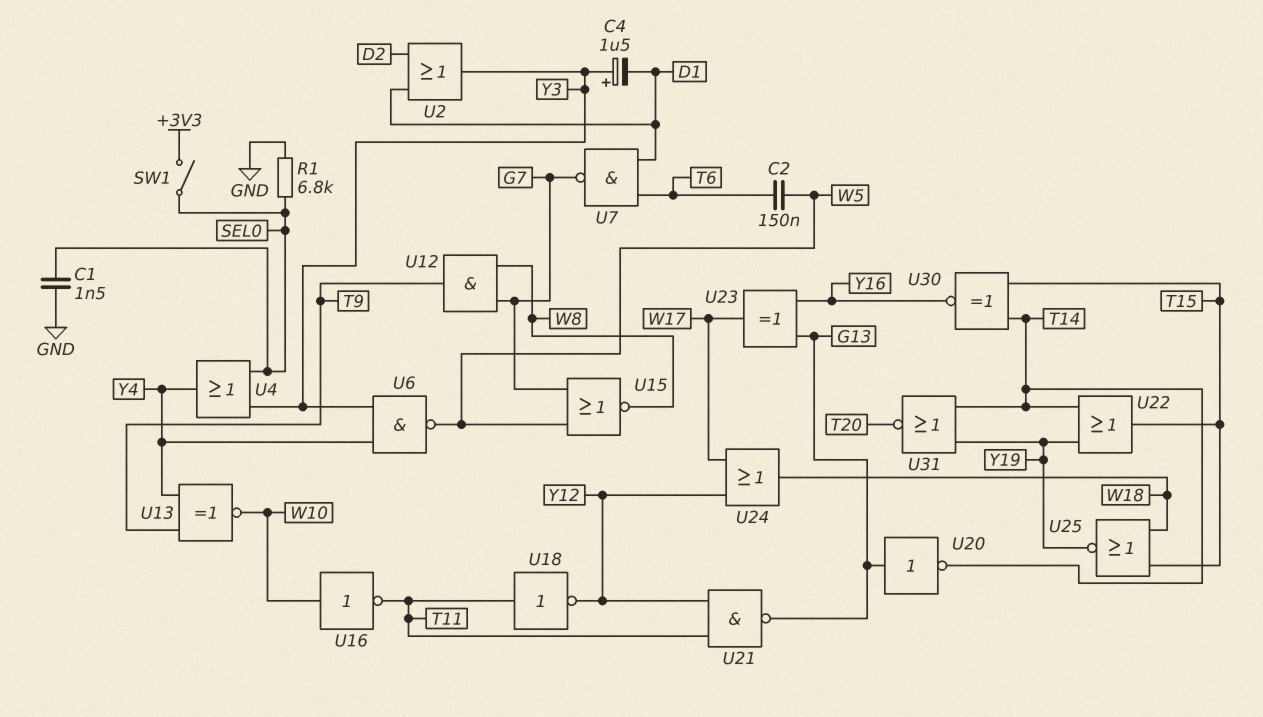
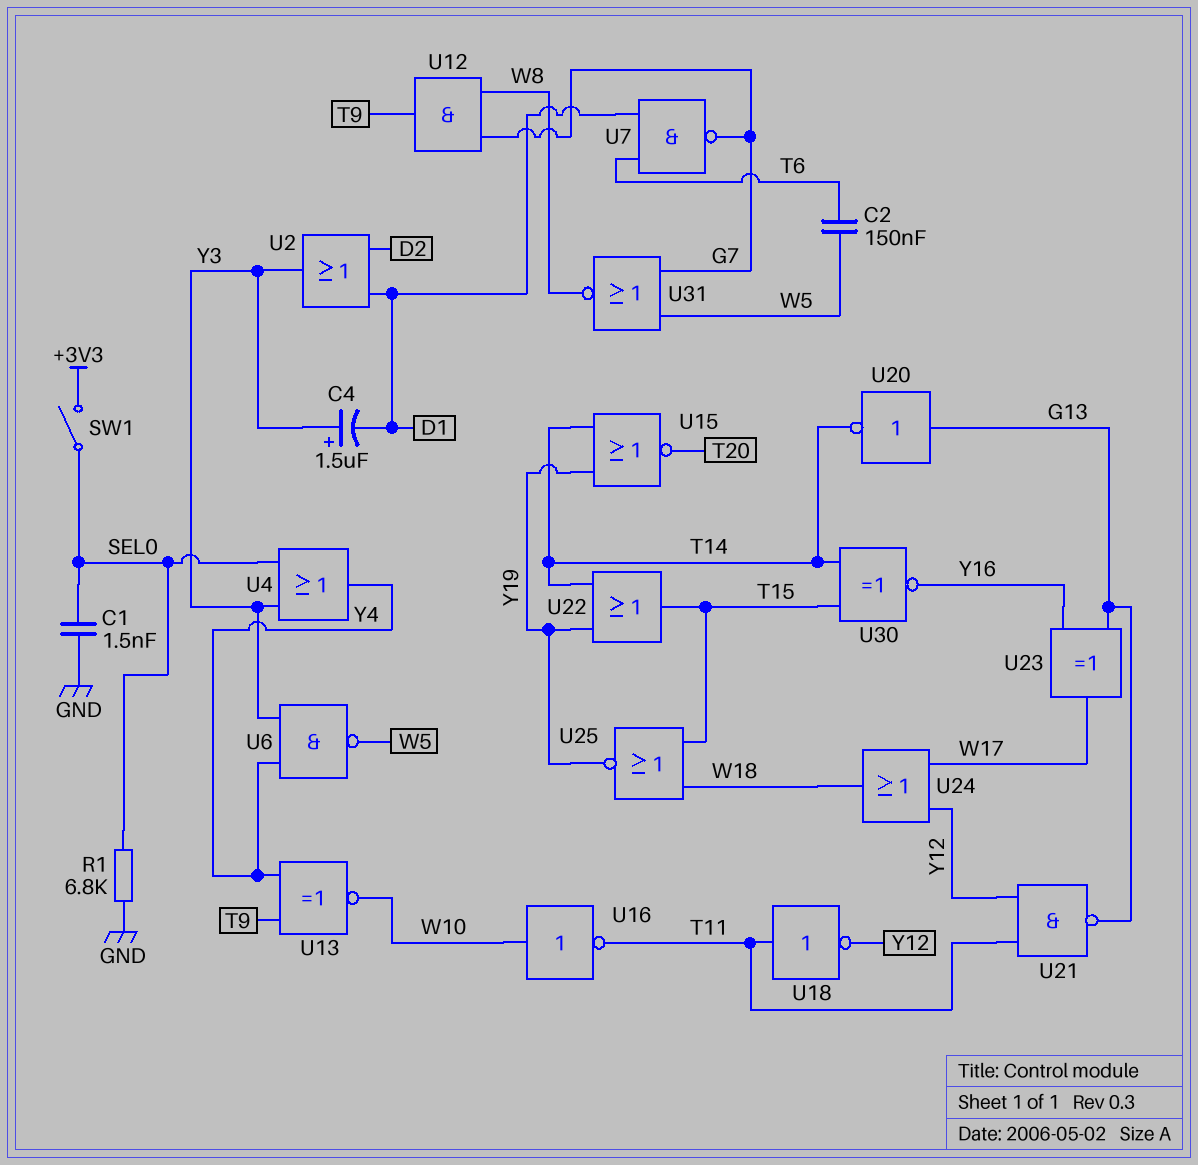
U15: NOR (in G7, in W5, out W8) -> NOR (in T14, in Y19, out T20)
U31: NOR (in T14, in Y19, out T20) -> NOR (in G7, in W5, out W8)

